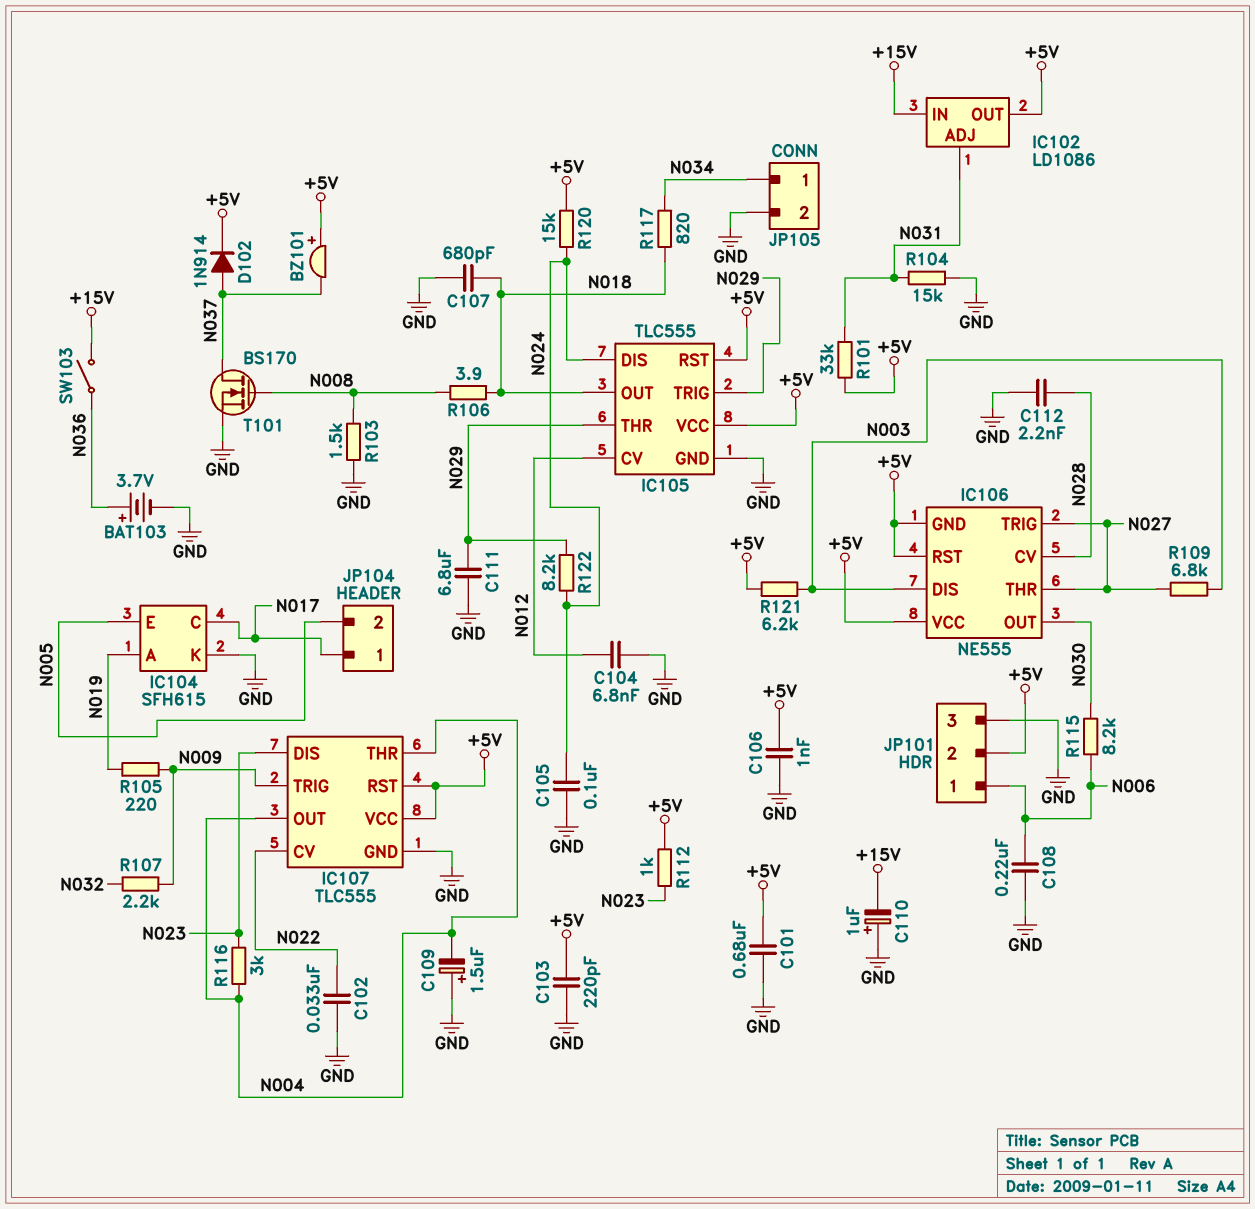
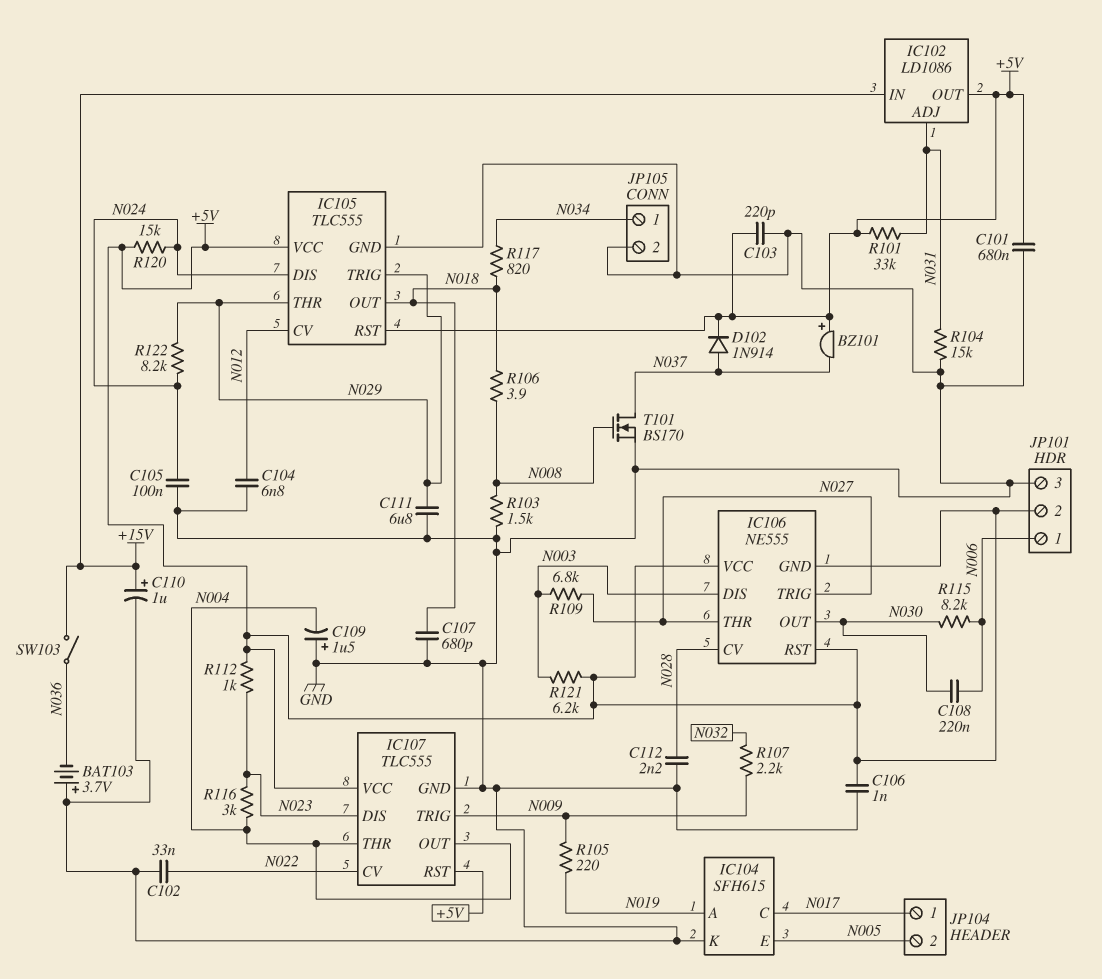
BAT103: 3.7V (plus N036, minus GND) -> 3.7V (plus GND, minus N036)
C108: 220nF (GND, N006) -> 220nF (N006, N030)
C110: 1uF (plus GND, minus +15V) -> 1uF (plus +15V, minus GND)

